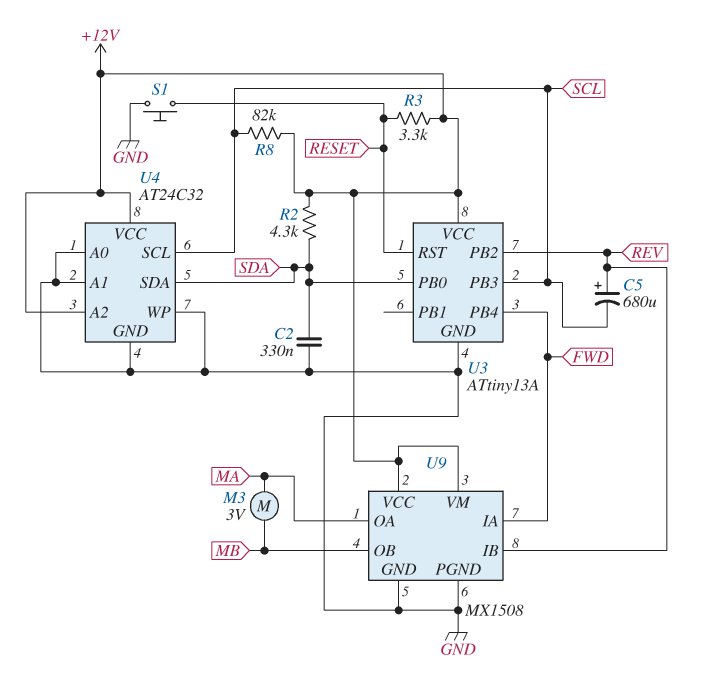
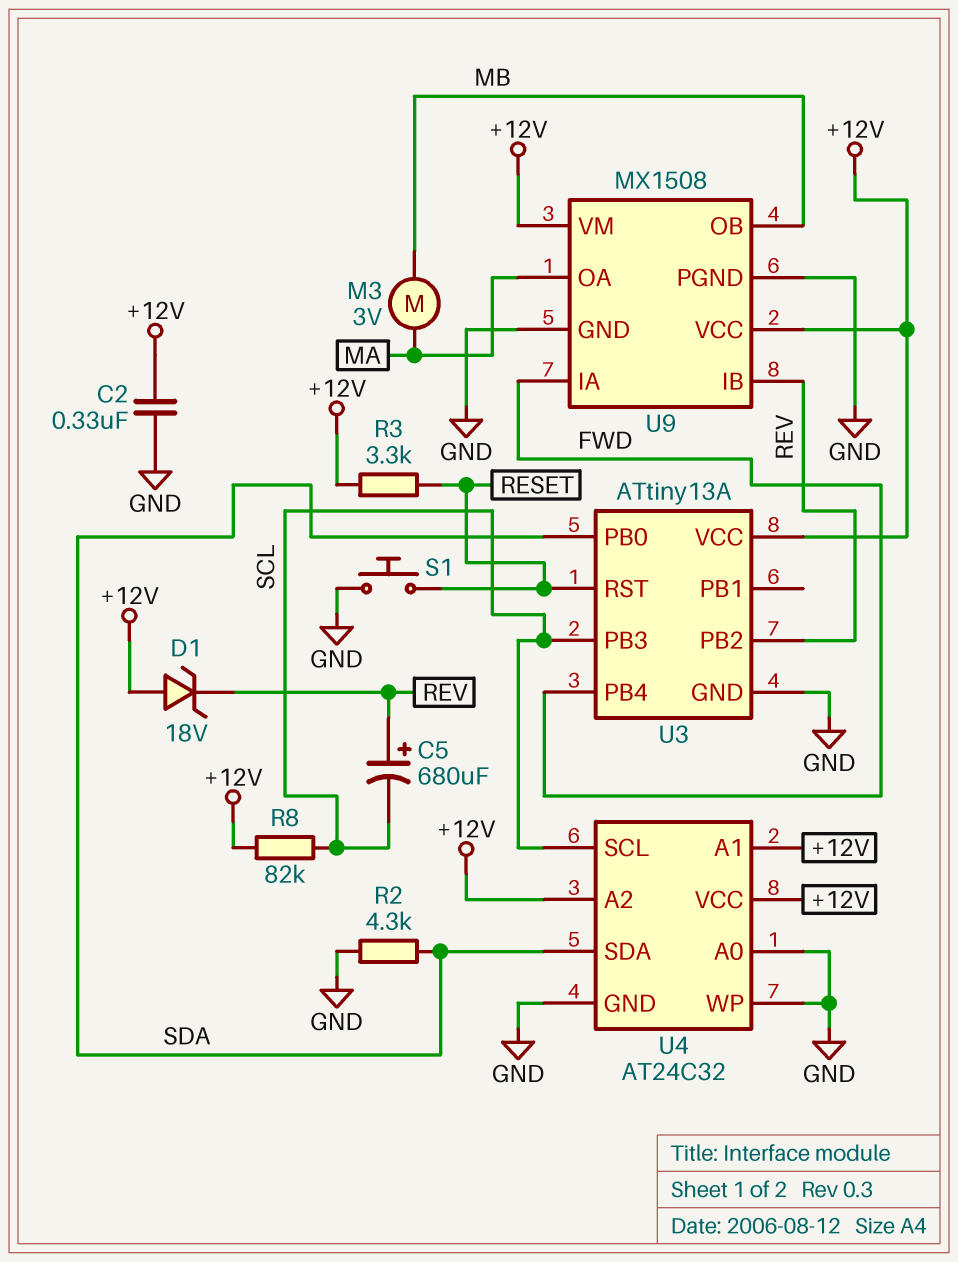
C2: 330nF (GND, SDA) -> 330nF (+12V, GND)
D1: none -> zener 18V (A +12V, K REV)
R2: 4.3k (+12V, SDA) -> 4.3k (GND, SDA)
U4 pin A1: GND -> +12V

